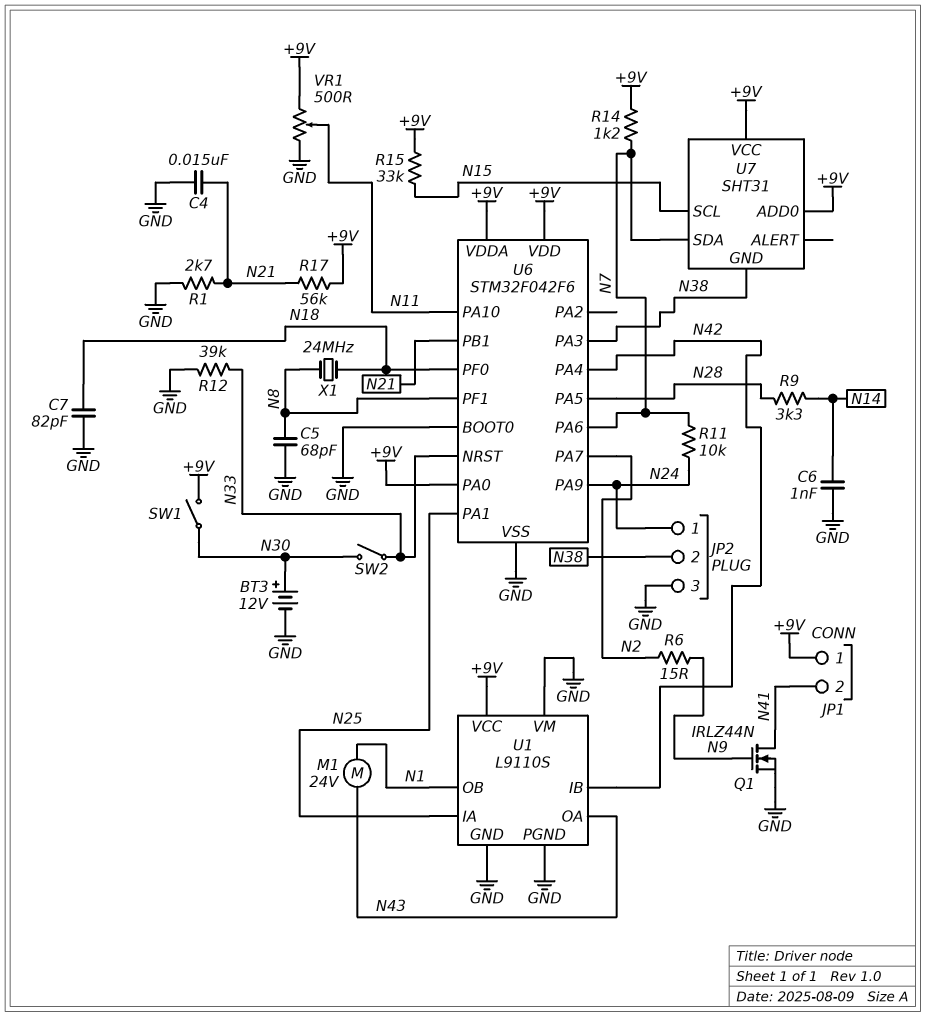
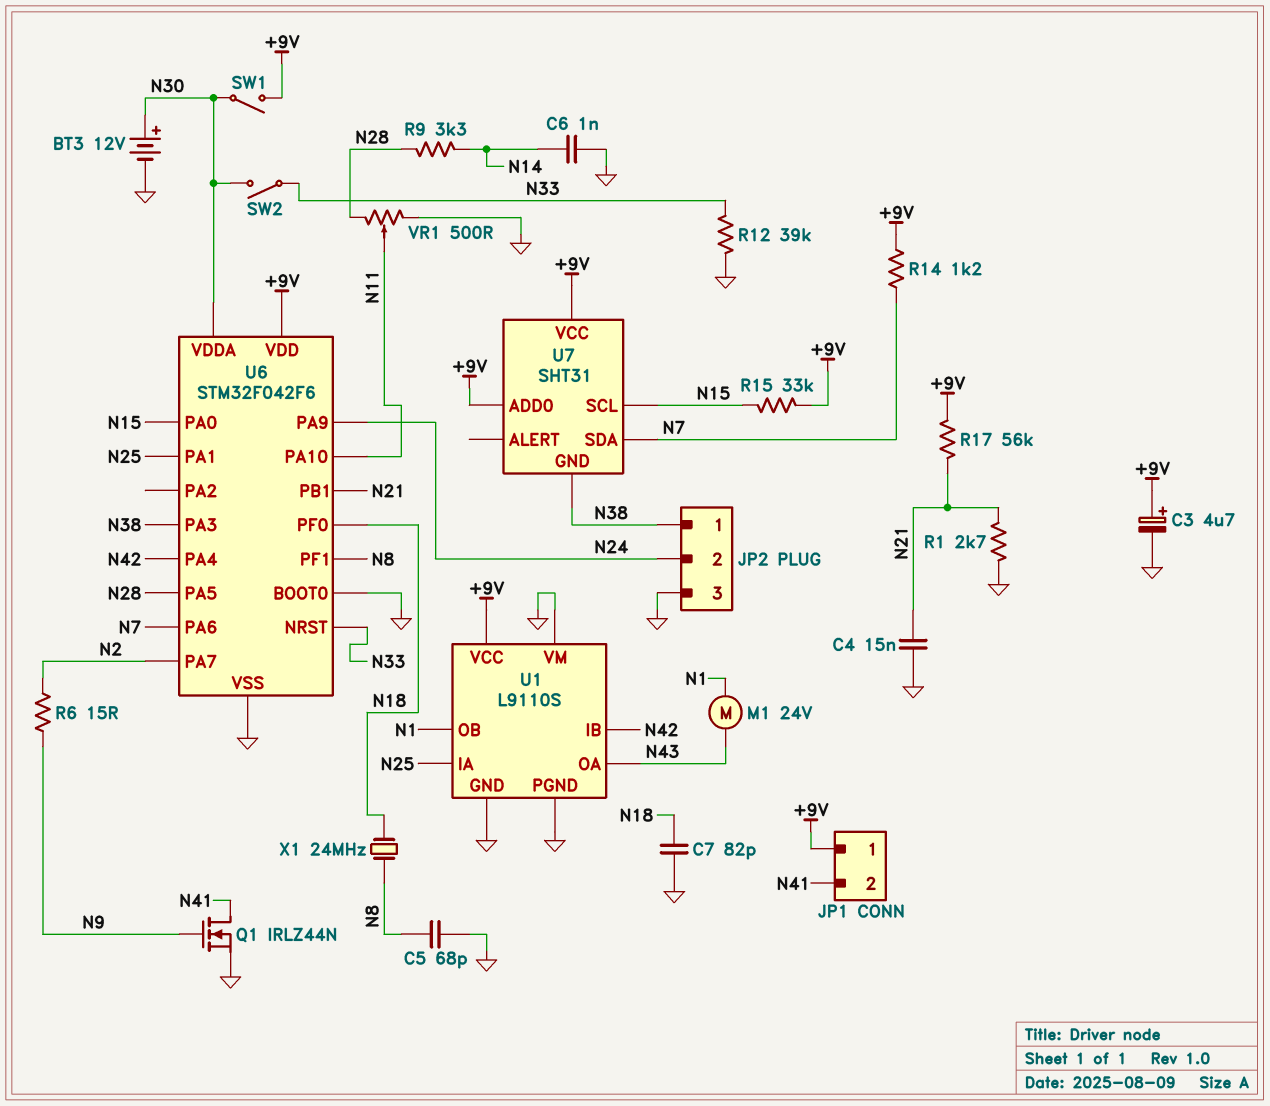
C3: none -> 4.7uF (plus +9V, minus GND)
JP2 pin 1: N24 -> N38
JP2 pin 2: N38 -> N24
R11: 10k (N7, N24) -> none
U6 pin PA0: +9V -> N15
U6 pin VDDA: +9V -> N30
VR1: 500 (+9V, GND, wiper N11) -> 500 (GND, N28, wiper N11)

